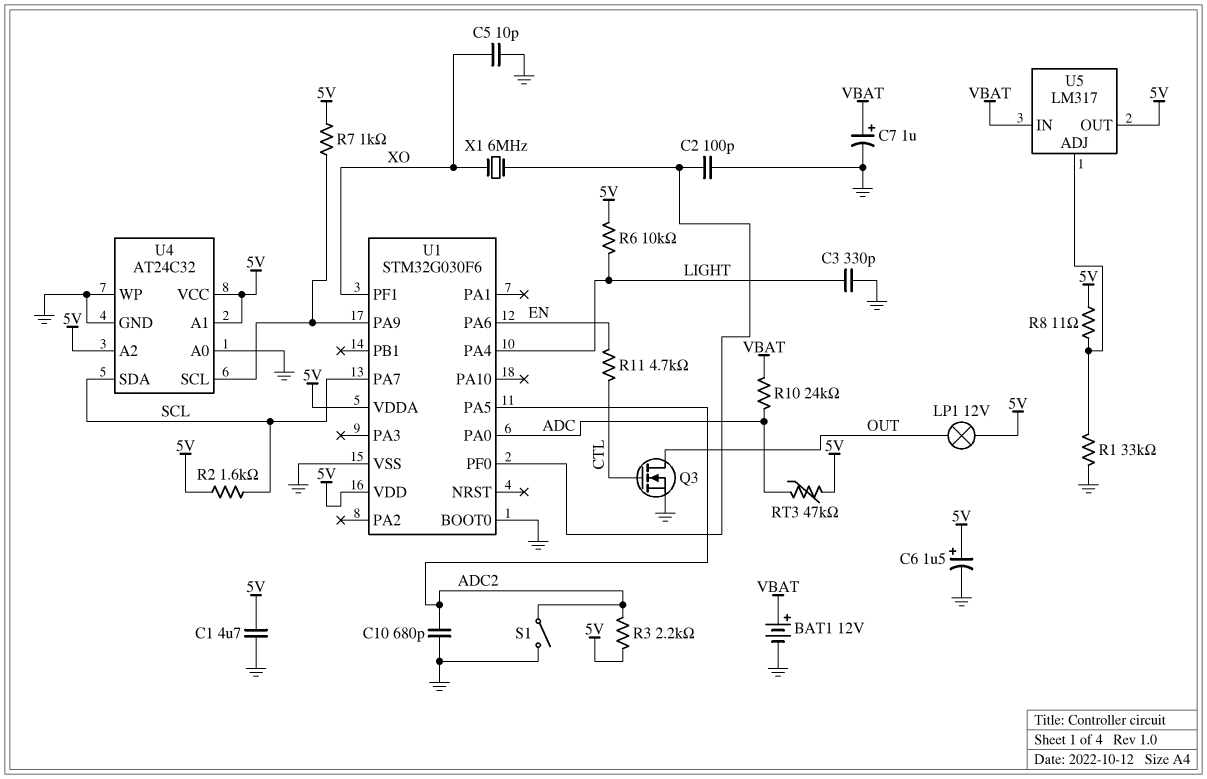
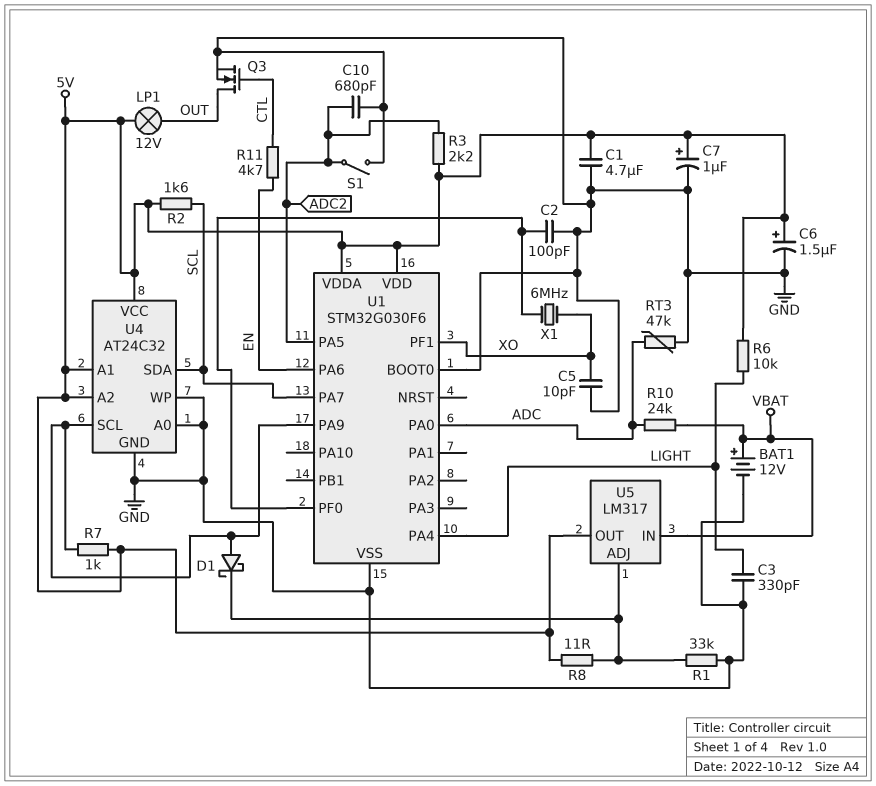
C7: 1uF (plus VBAT, minus GND) -> 1uF (plus 5V, minus GND)
D1: none -> schottky (A U1/PA9, K U5/ADJ)
RT3: 47k (5V, ADC) -> 47k (ADC, GND)

